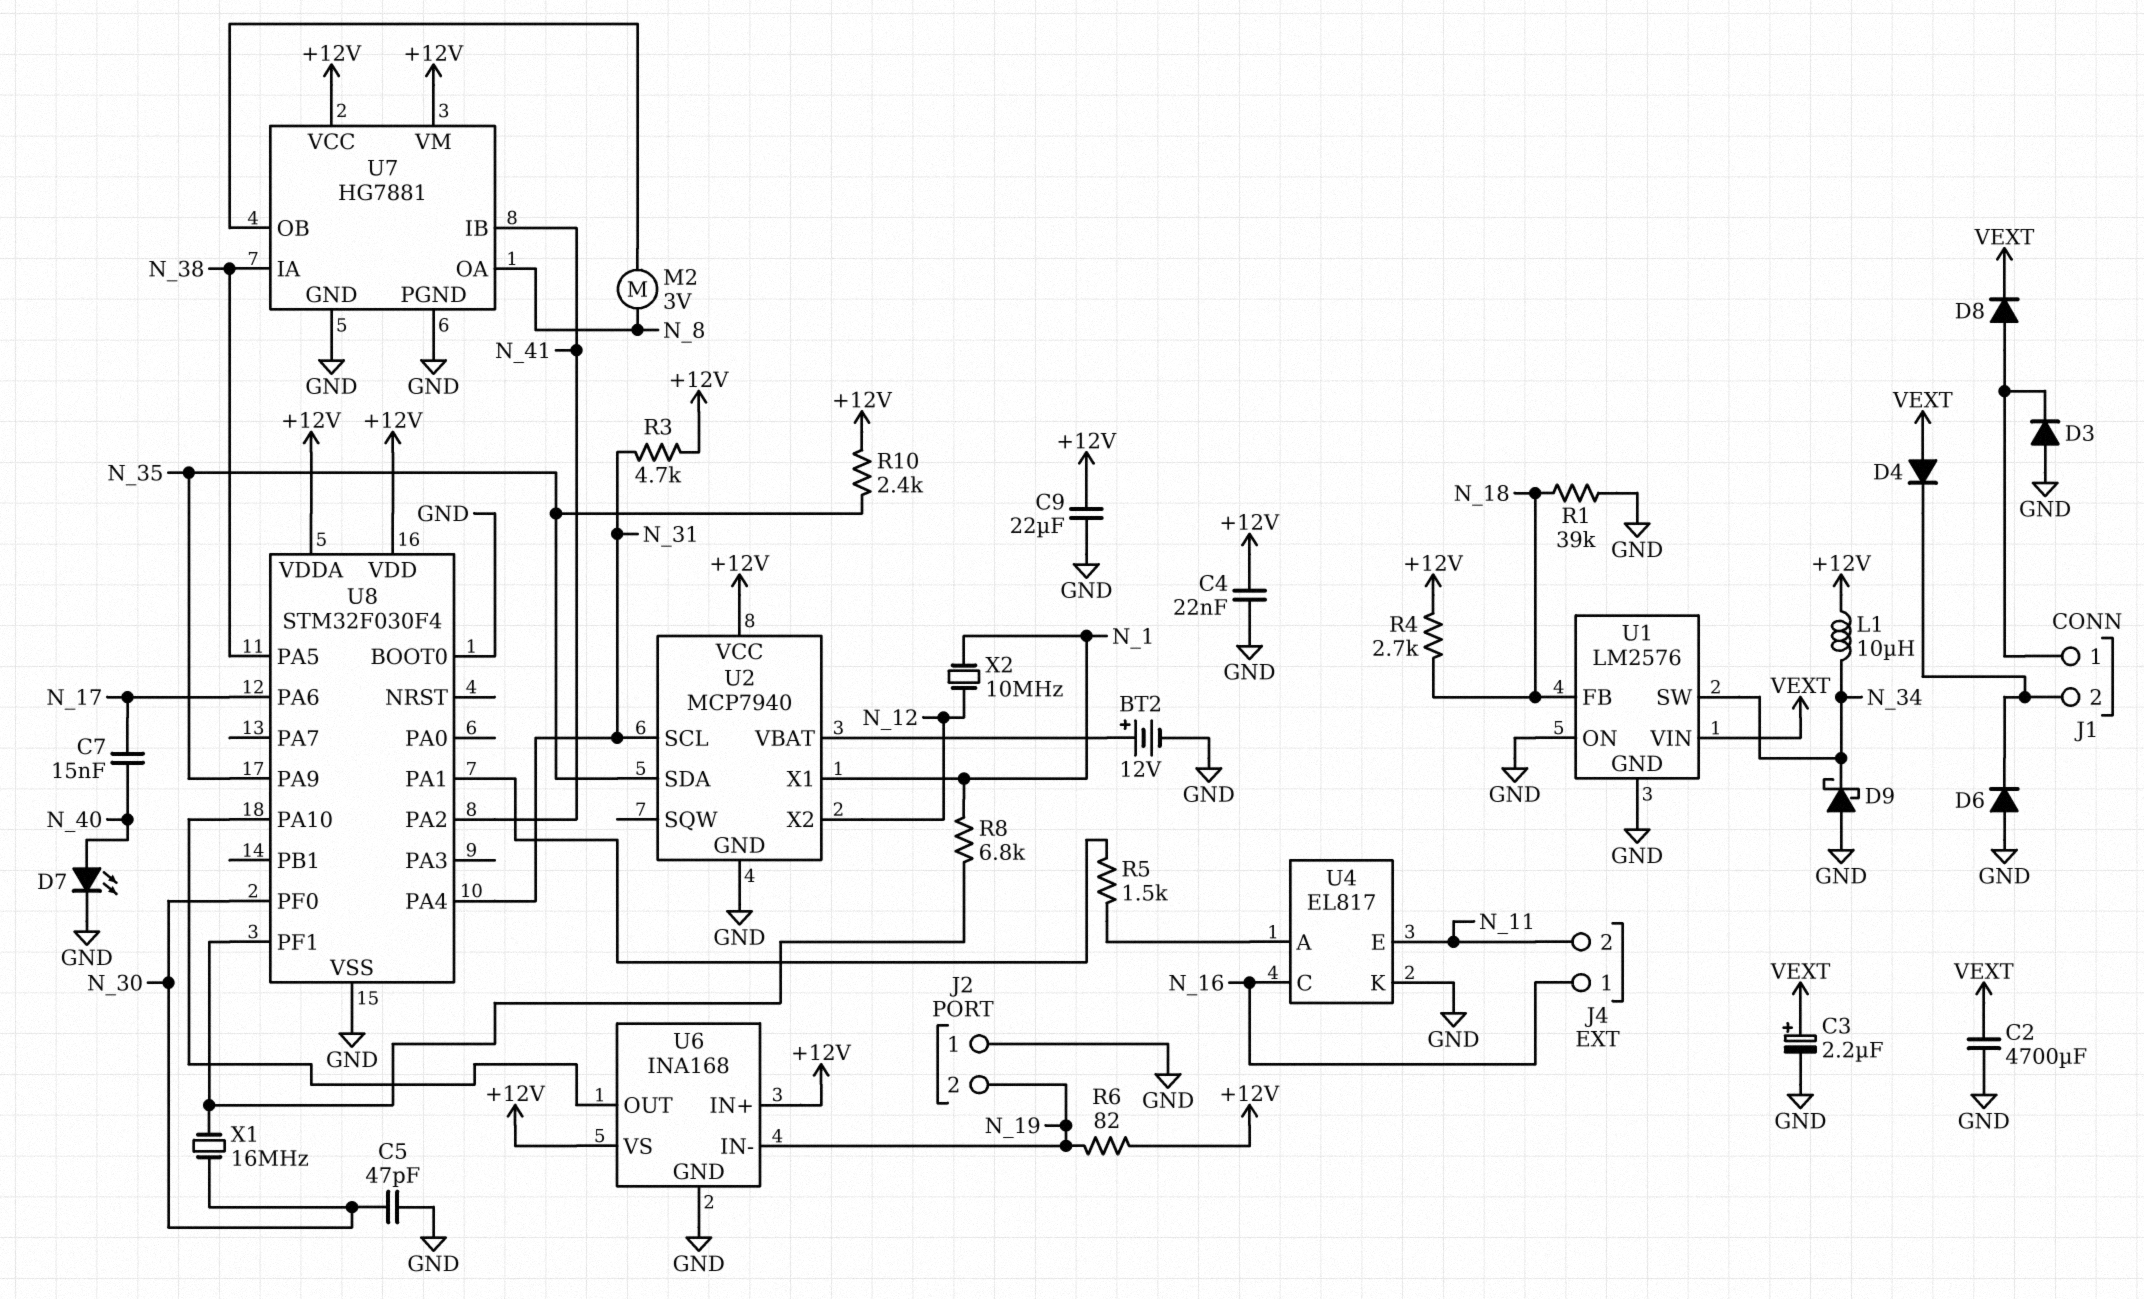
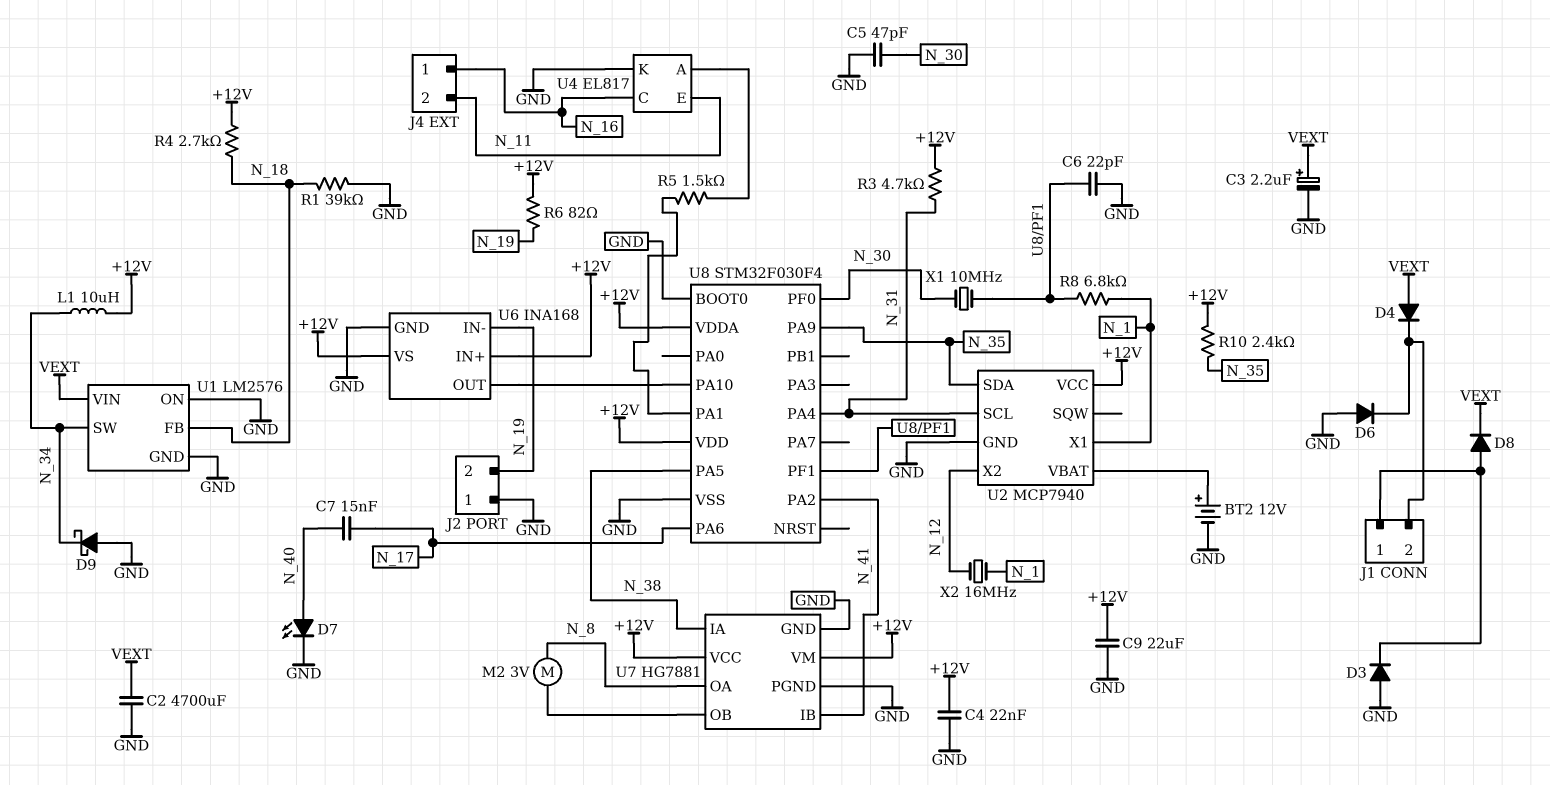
C6: none -> 22pF (GND, U8/PF1)
X1: 16MHz (N_30, U8/PF1) -> 10MHz (N_30, U8/PF1)
X2: 10MHz (N_1, N_12) -> 16MHz (N_1, N_12)

